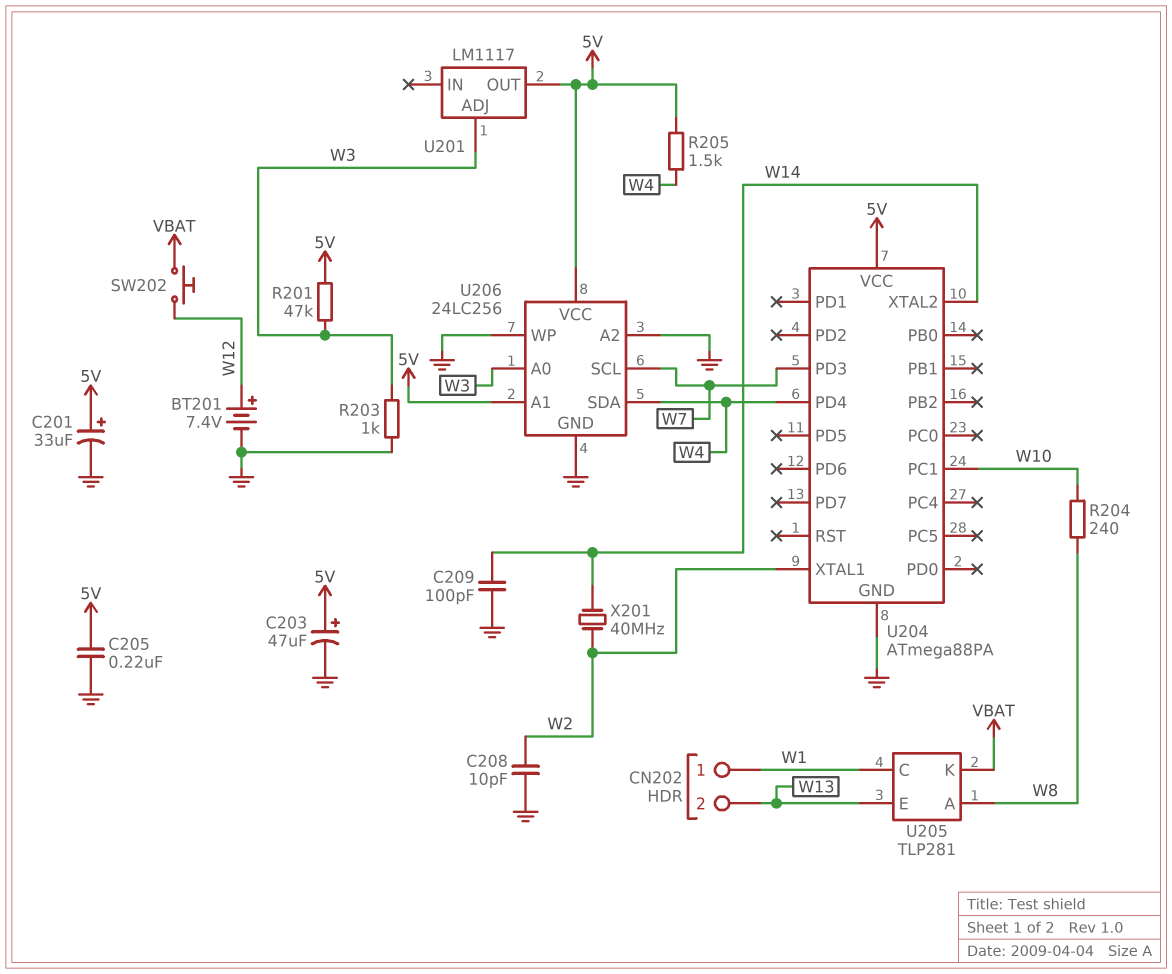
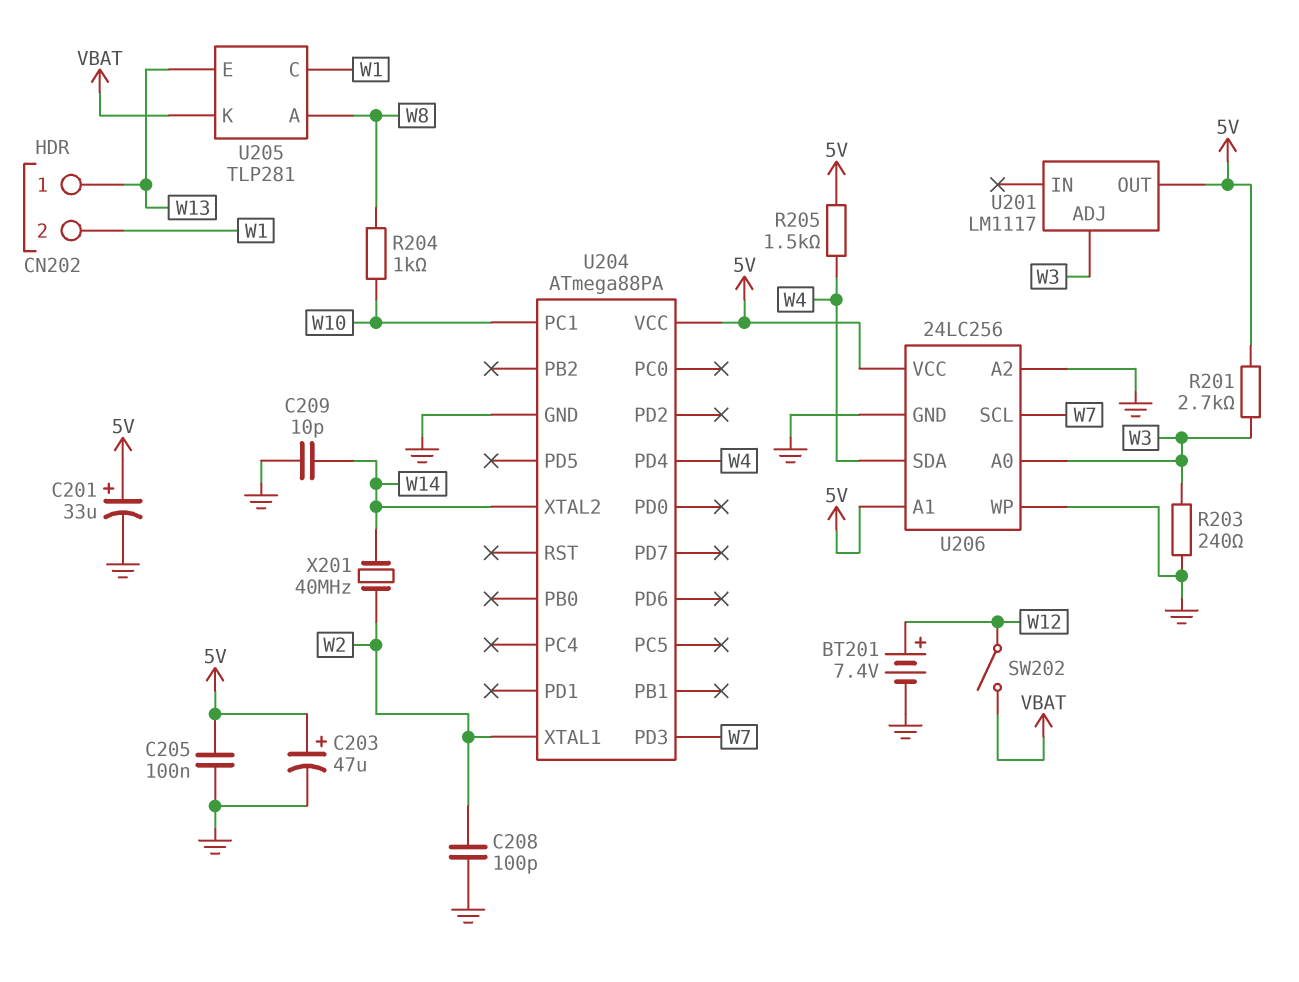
C205: 220nF (5V, GND) -> 100nF (5V, GND)
C208: 10pF (GND, W2) -> 100pF (GND, W2)
C209: 100pF (GND, W14) -> 10pF (GND, W14)
CN202 pin 1: W1 -> W13
CN202 pin 2: W13 -> W1
R201: 47k (5V, W3) -> 2.7k (5V, W3)
R203: 1k (GND, W3) -> 240 (GND, W3)
R204: 240 (W8, W10) -> 1k (W8, W10)
SW202: button (VBAT, W12) -> switch (VBAT, W12)

